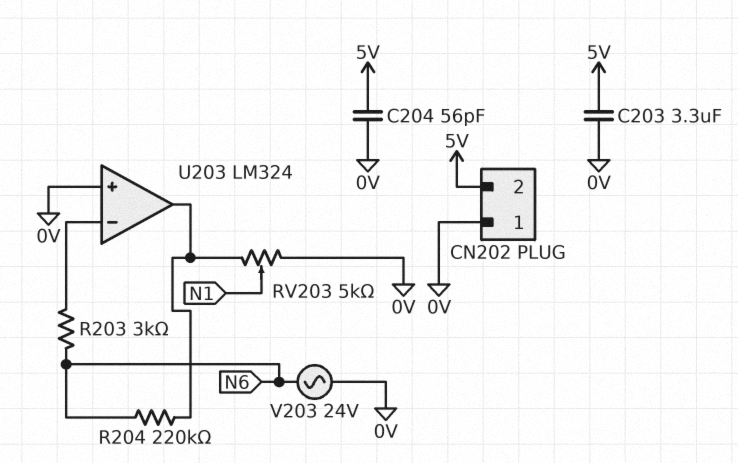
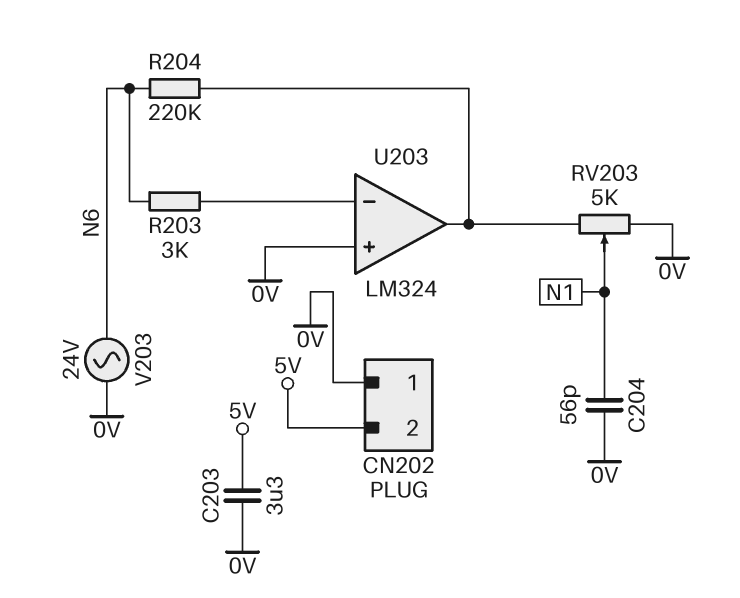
C204: 56pF (0V, 5V) -> 56pF (0V, N1)

